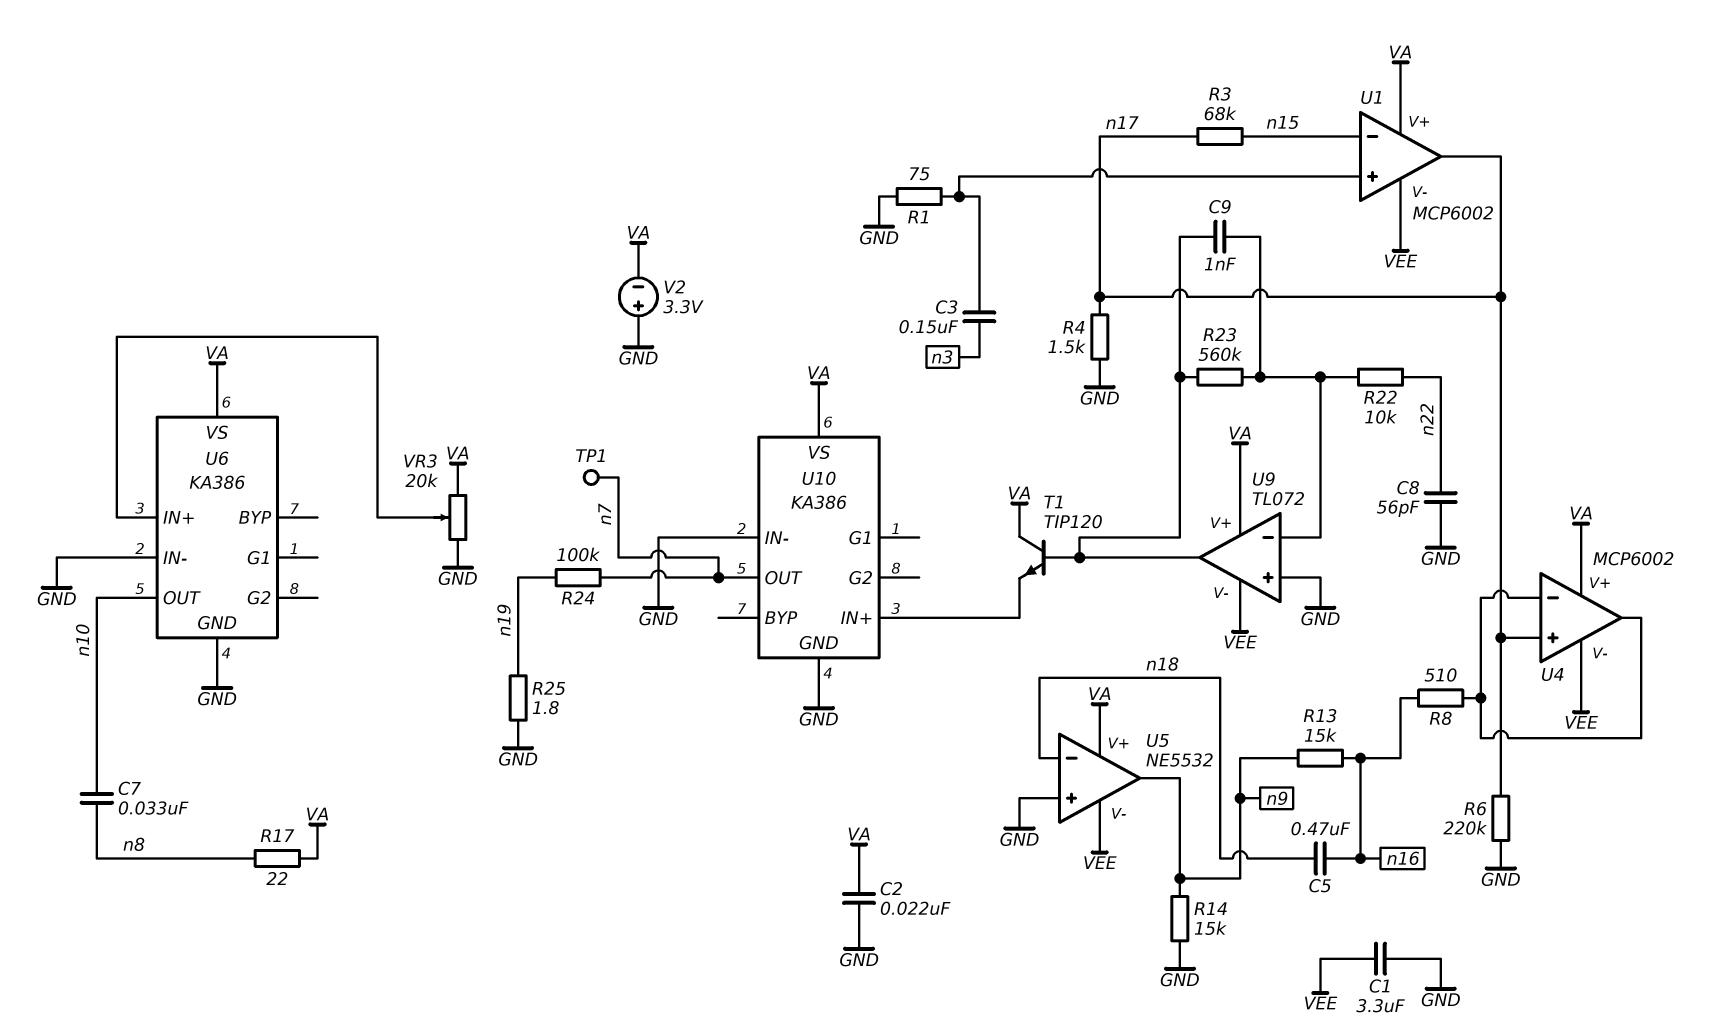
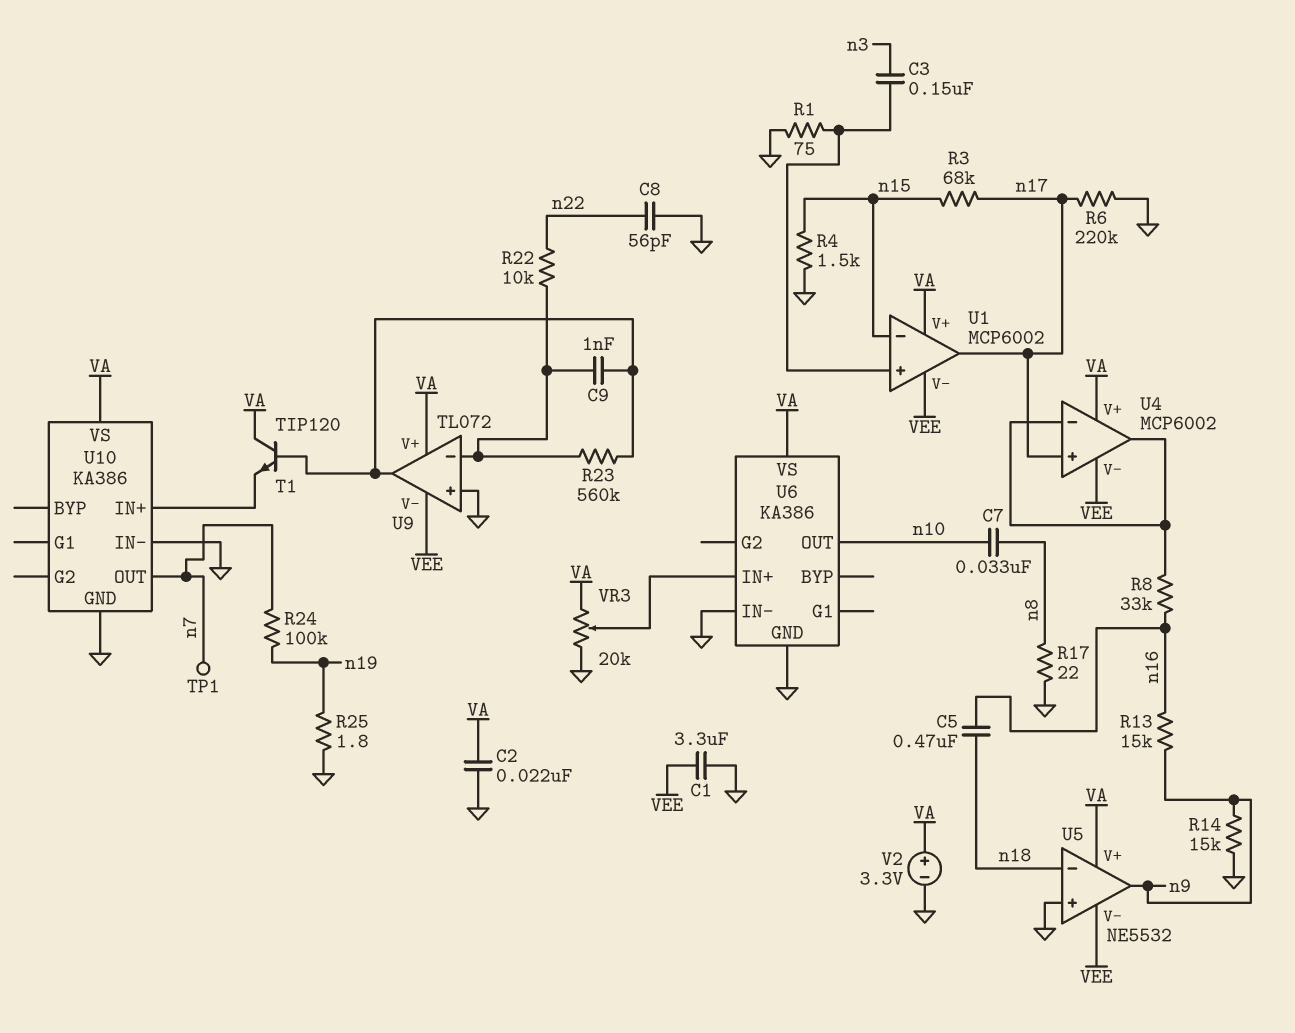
R4: 1.5k (GND, n17) -> 1.5k (GND, n15)
R8: 510 (U4/in-, n16) -> 33k (U4/in-, n16)
R17: 22 (VA, n8) -> 22 (GND, n8)
V2: 3.3V (plus GND, minus VA) -> 3.3V (plus VA, minus GND)

